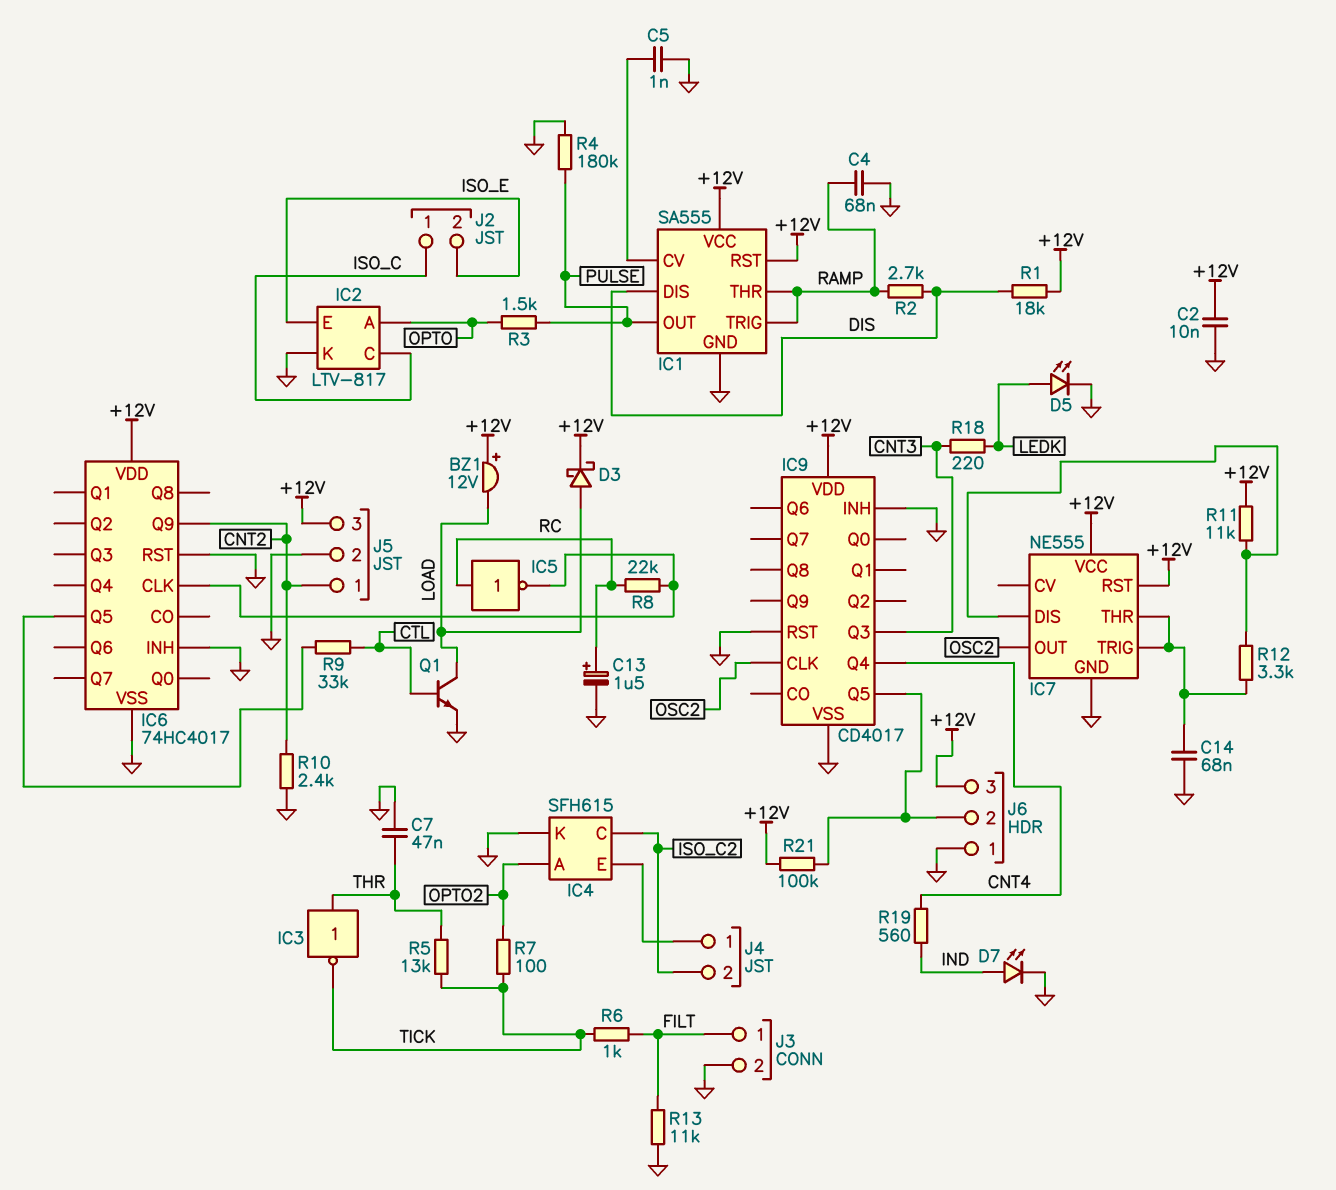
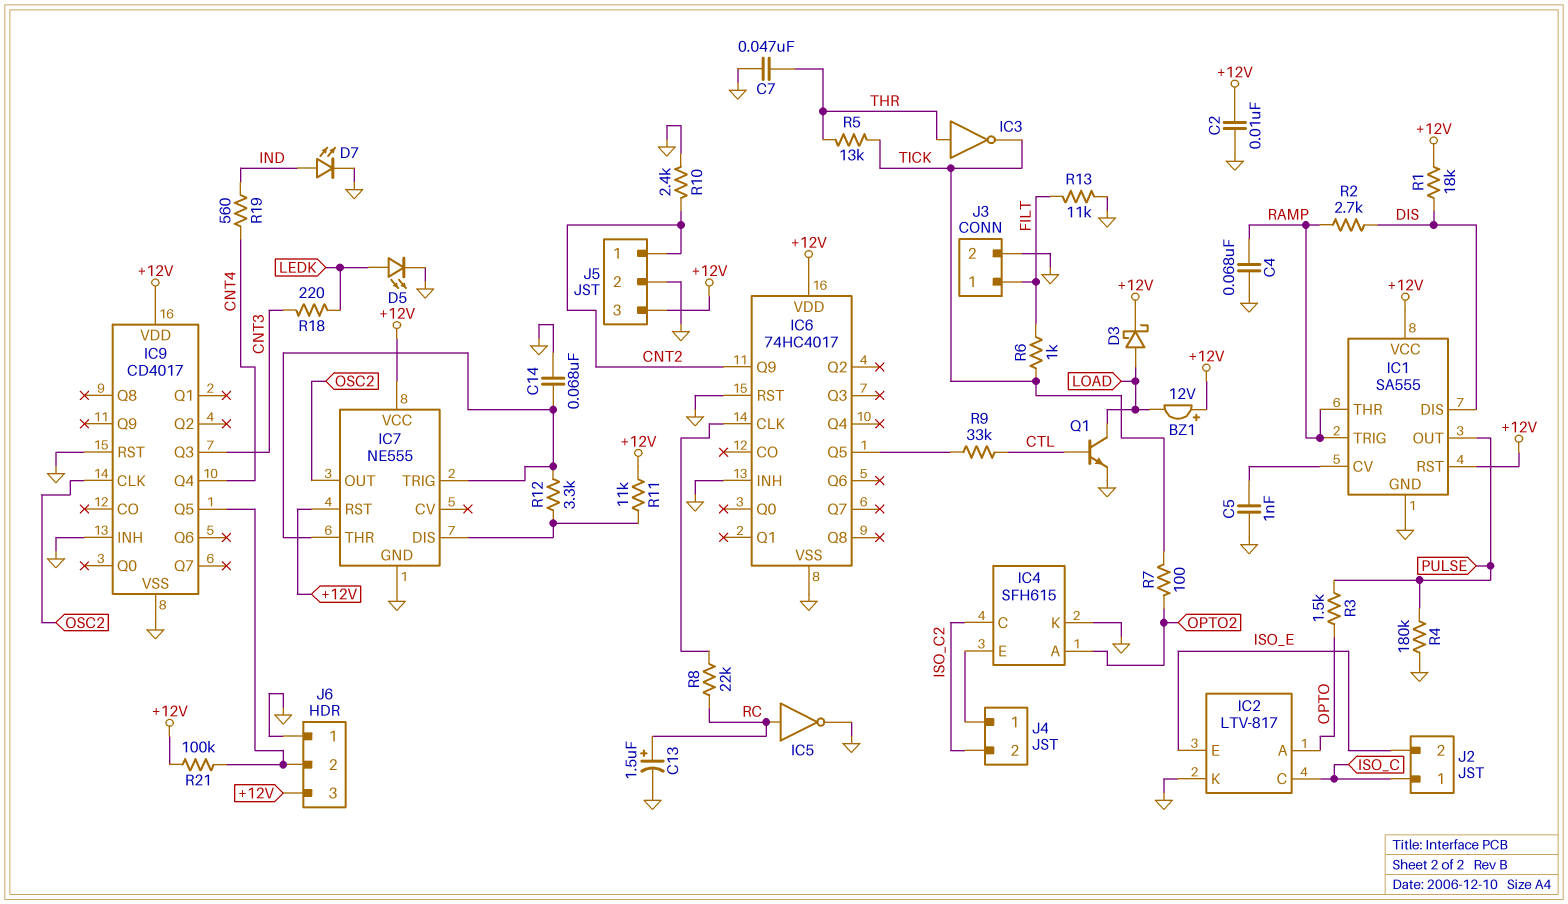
IC5: NOT (in RC, out IC6/CLK) -> NOT (in RC, out GND)

